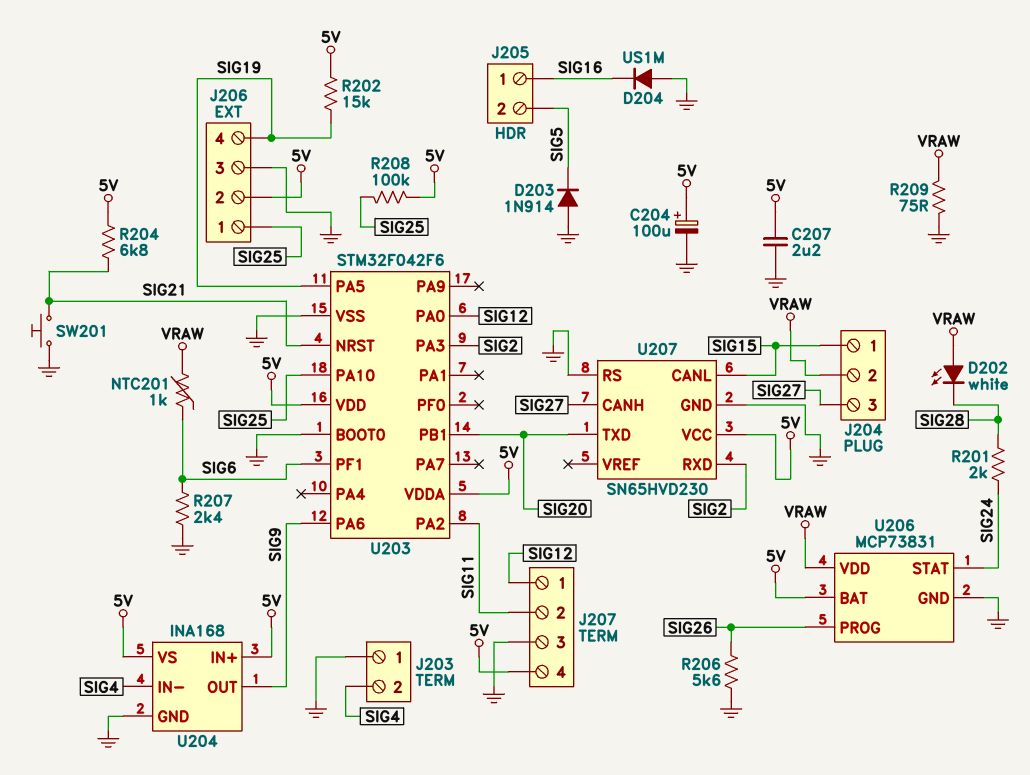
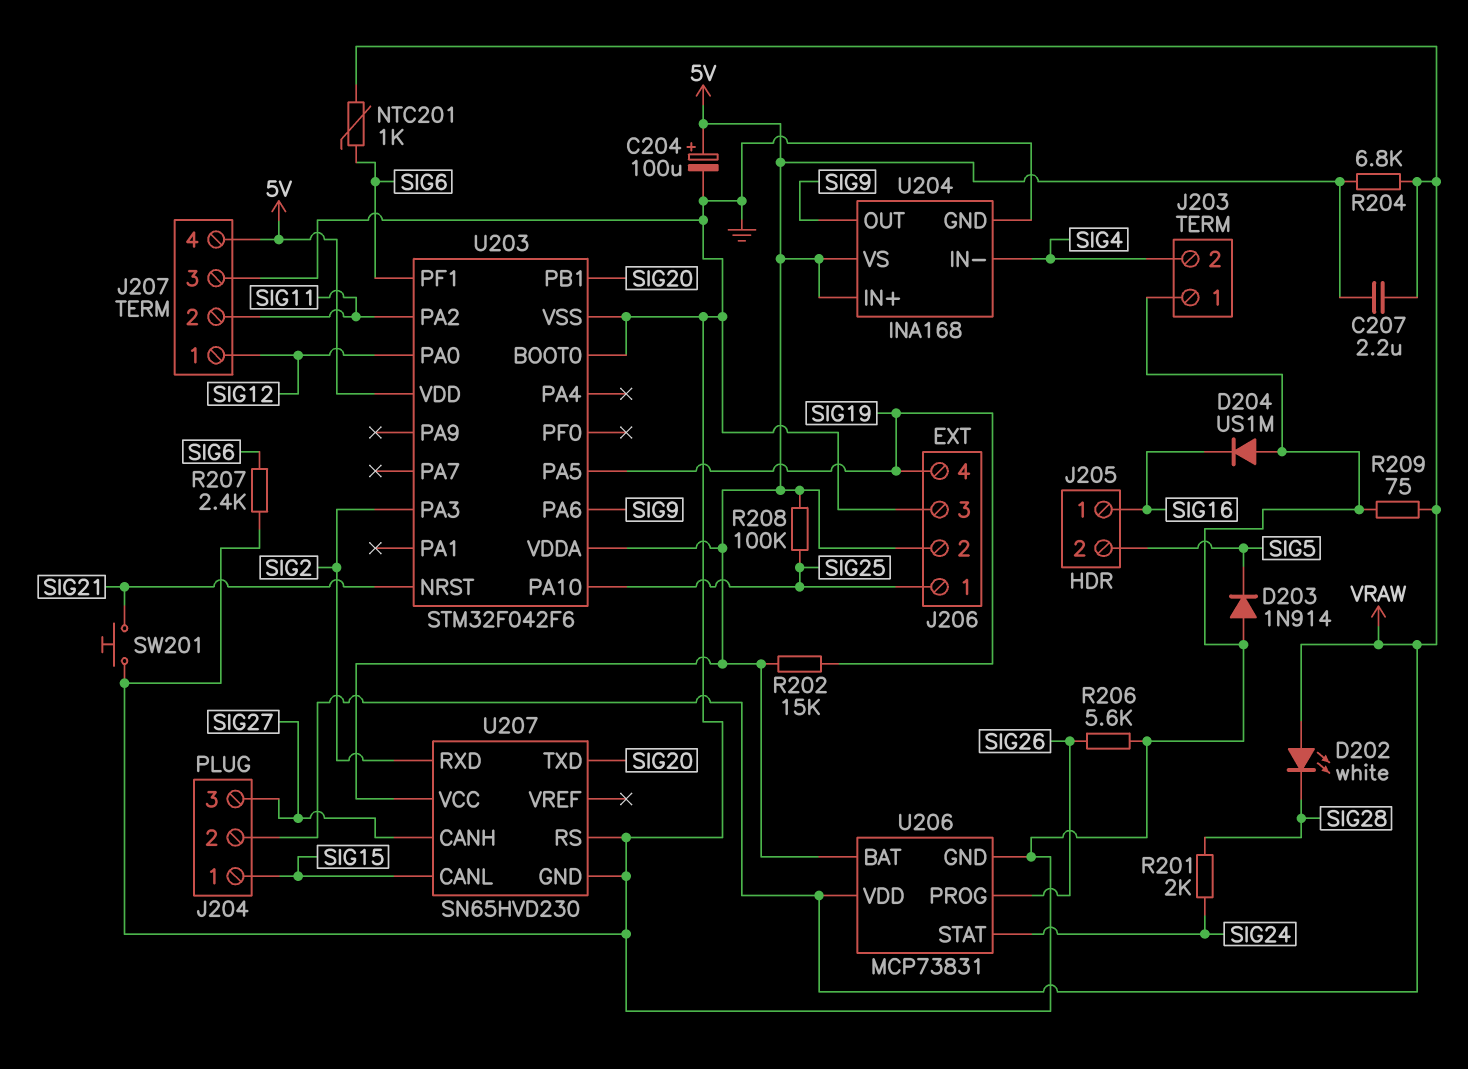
C207: 2.2uF (5V, GND) -> 2.2uF (5V, VRAW)
R204: 6.8k (5V, SIG21) -> 6.8k (5V, VRAW)

